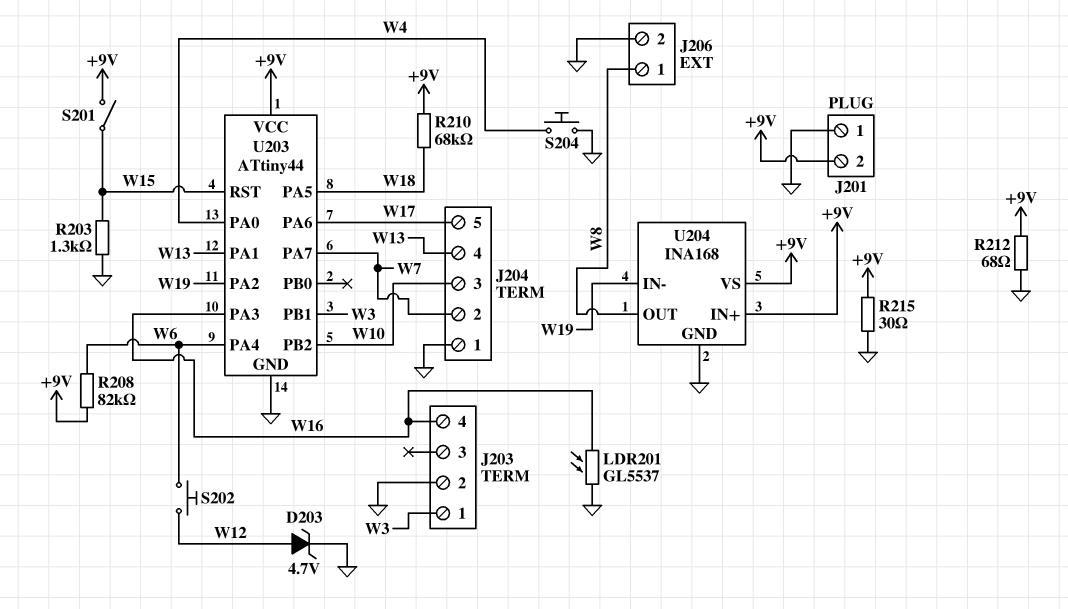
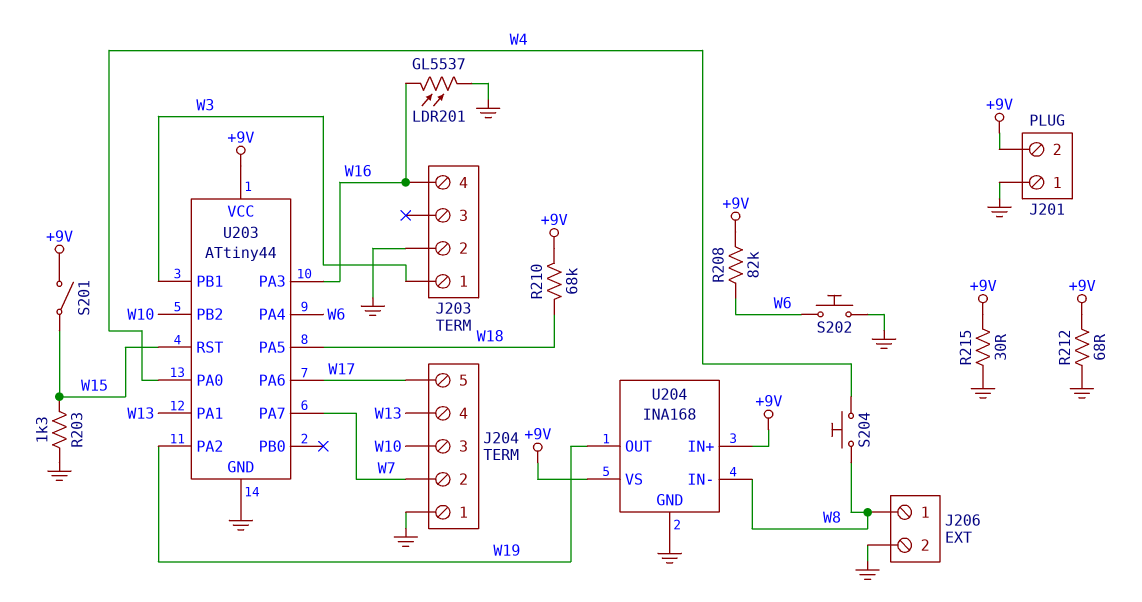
D203: zener 4.7V (A W12, K GND) -> none
S202: button (W6, W12) -> button (GND, W6)
S204: button (GND, W4) -> button (W4, W8)
U204 pin IN-: W19 -> W8
U204 pin OUT: W8 -> W19

